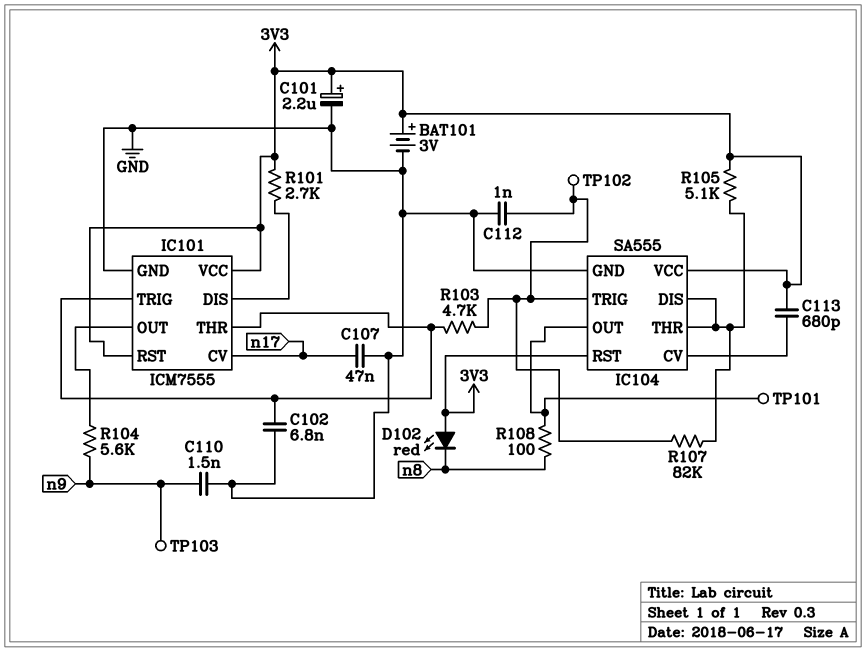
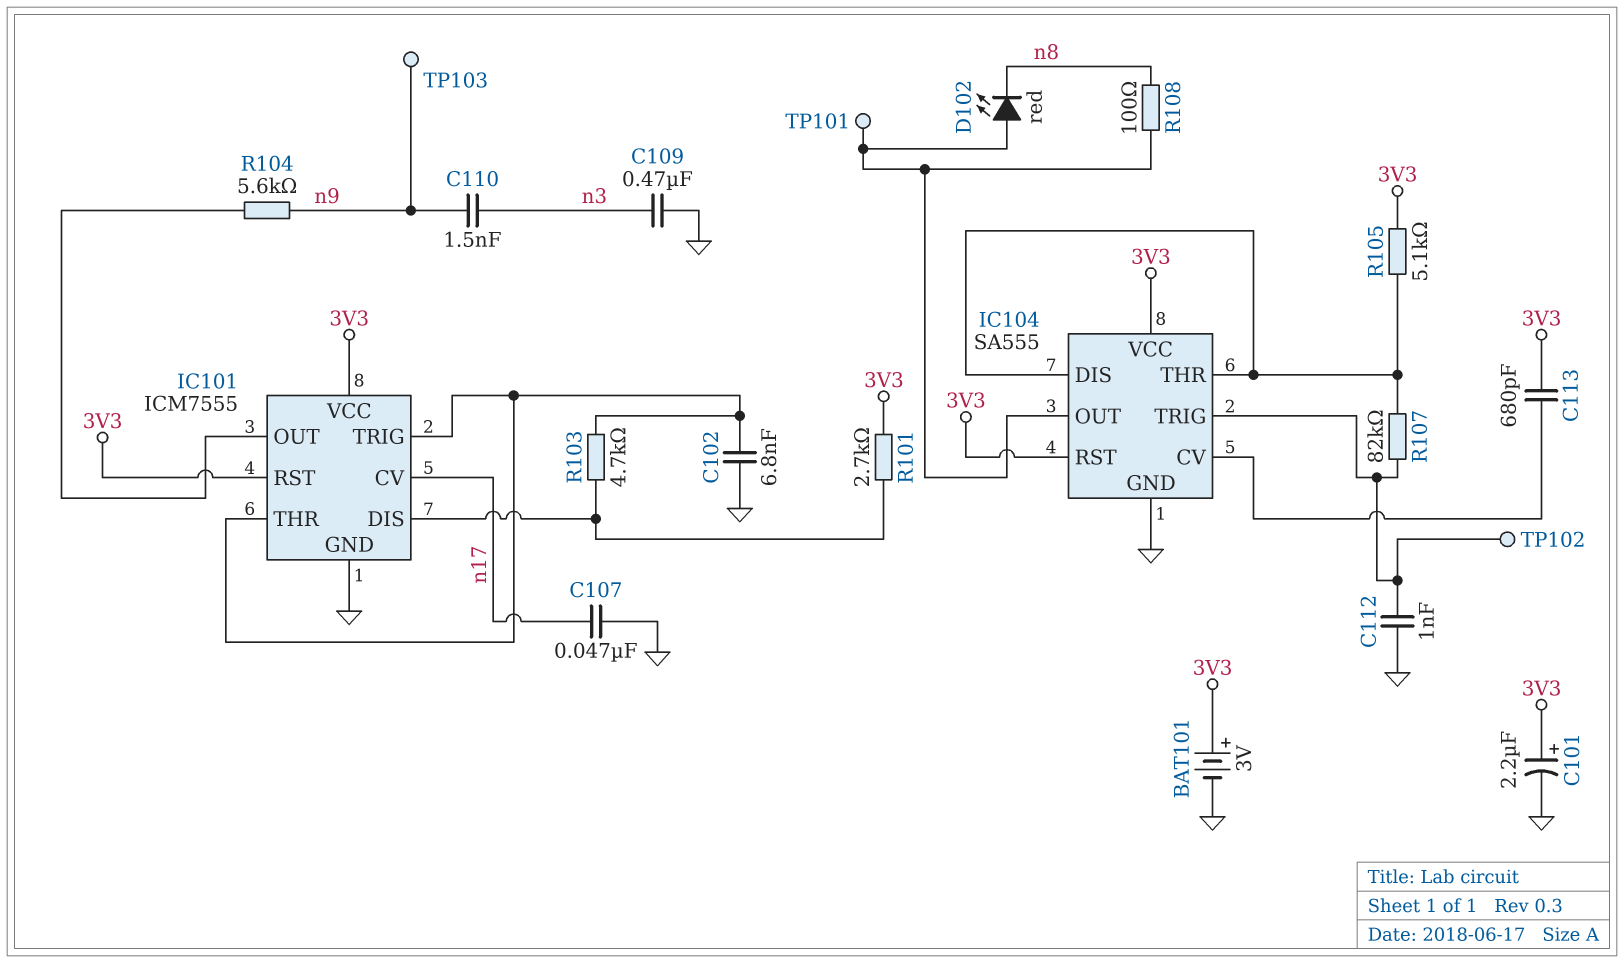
C109: none -> 470nF (GND, n3)
C110: 1.5nF (GND, n9) -> 1.5nF (n3, n9)
D102: LED red (A 3V3, K n8) -> LED red (A IC104/OUT, K n8)
R103: 4.7k (IC101/THR, IC104/TRIG) -> 4.7k (IC101/DIS, IC101/THR)

